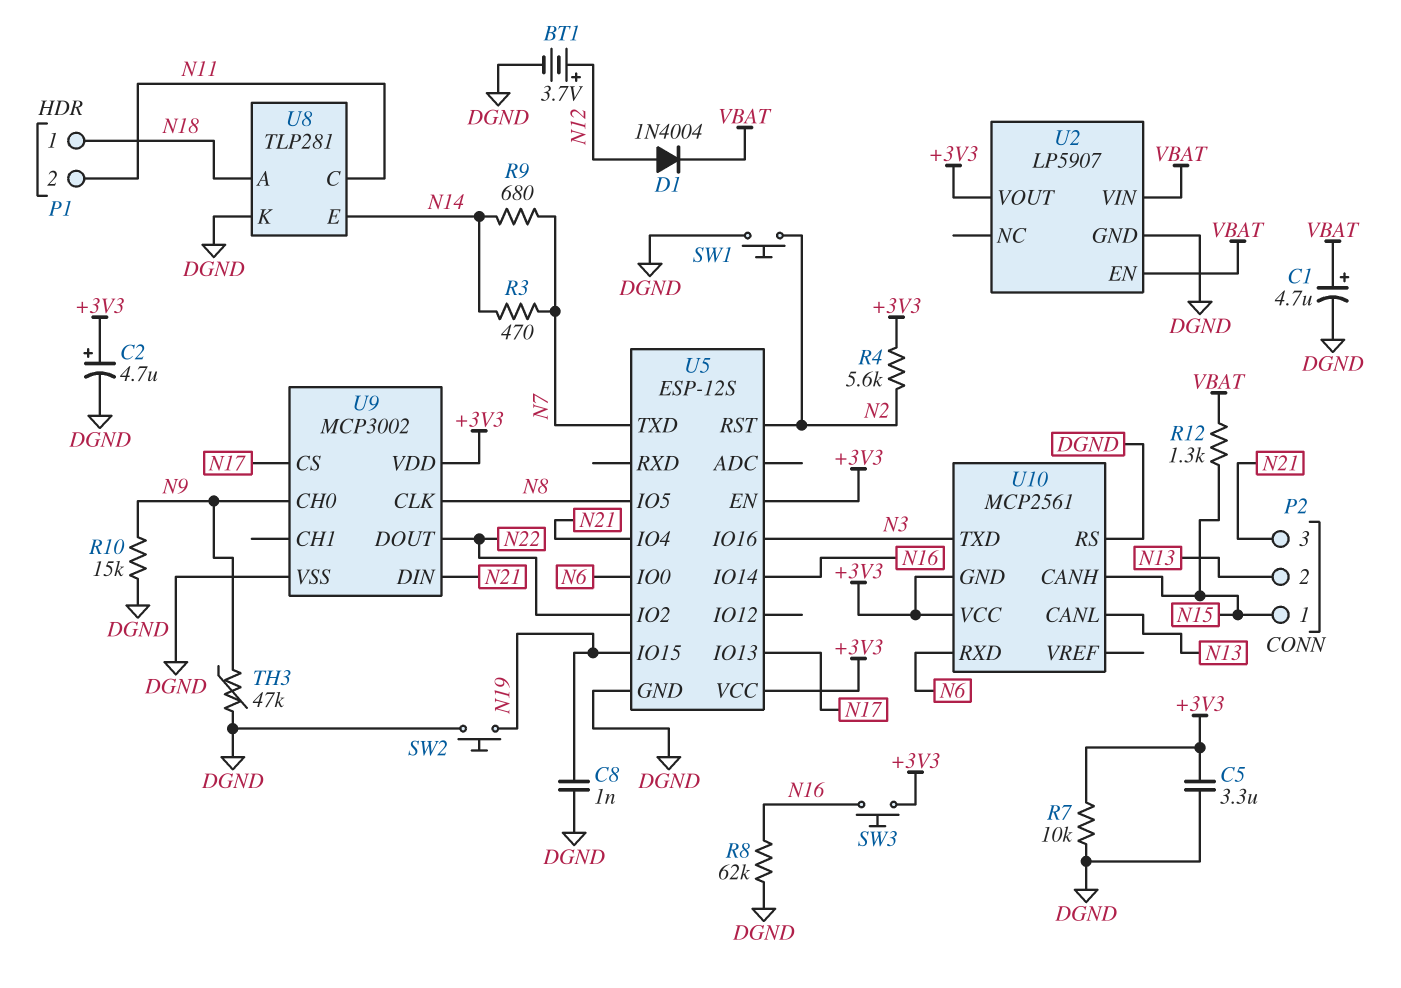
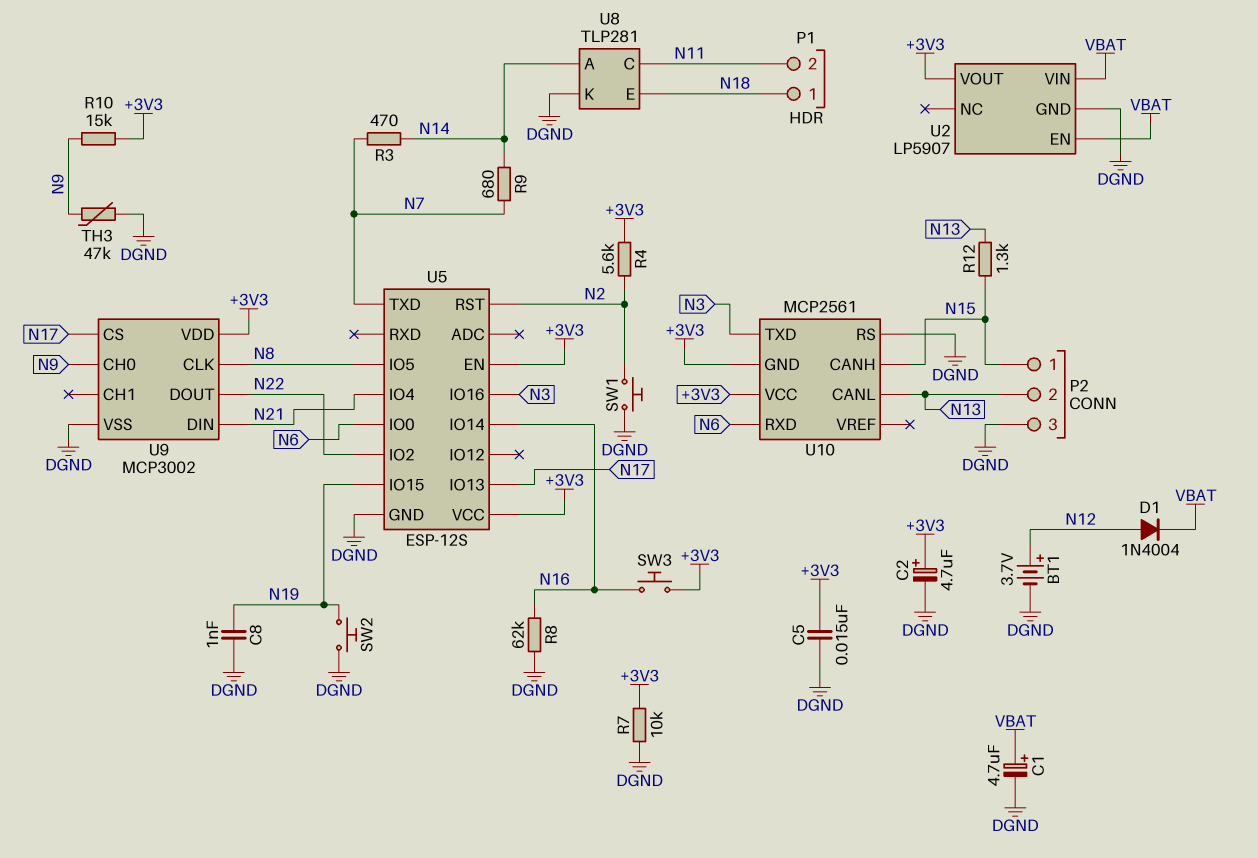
C5: 3.3uF (+3V3, DGND) -> 15nF (+3V3, DGND)
P2 pin 3: N21 -> DGND
R10: 15k (DGND, N9) -> 15k (+3V3, N9)
R12: 1.3k (N15, VBAT) -> 1.3k (N13, N15)
U8 pin A: N18 -> N14
U8 pin E: N14 -> N18

